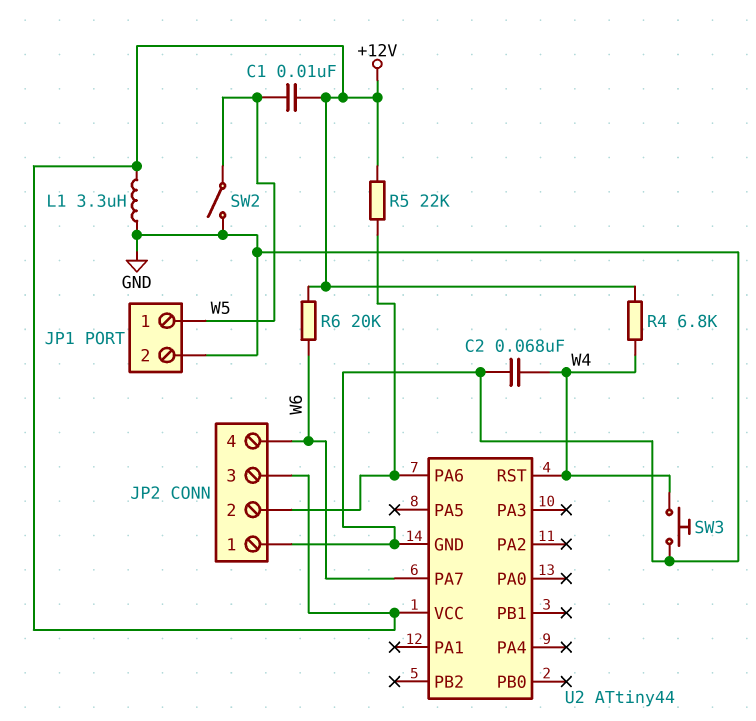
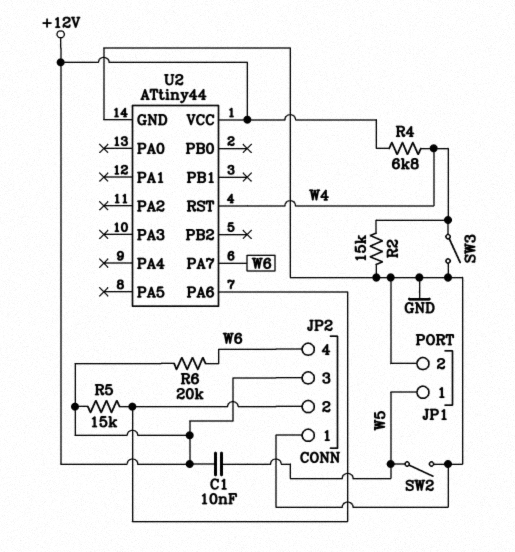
C2: 68nF (GND, W4) -> none
L1: 3.3uH (+12V, GND) -> none
R2: none -> 15k (GND, W4)
R5: 22k (+12V, JP2/2) -> 15k (+12V, JP2/2)
SW3: button (GND, W4) -> switch (GND, W4)

